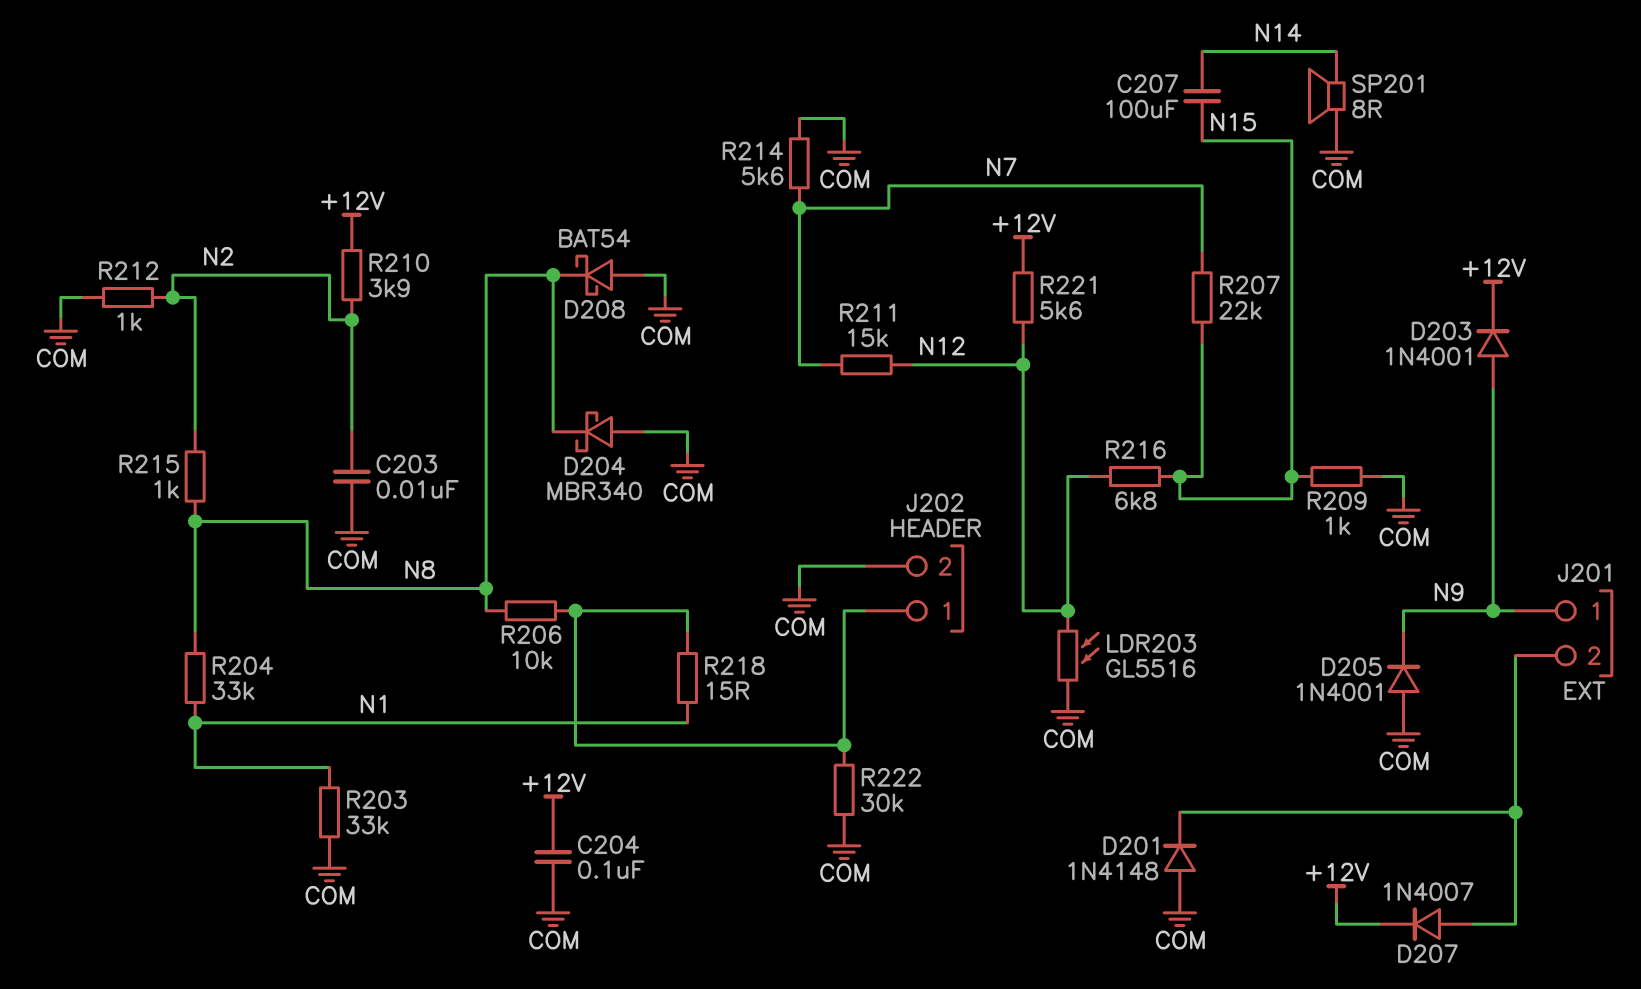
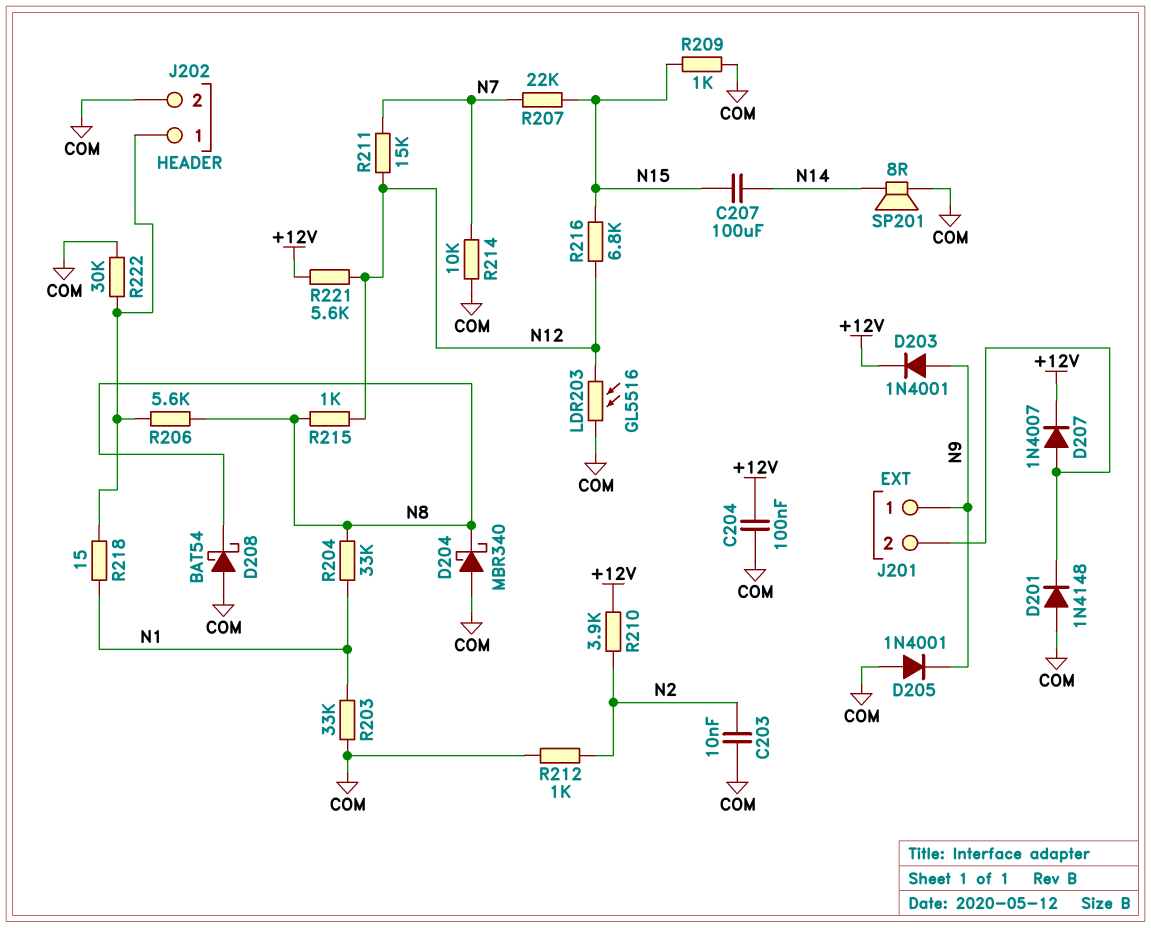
R206: 10k (J202/1, N8) -> 5.6k (J202/1, N8)
R214: 5.6k (COM, N7) -> 10k (COM, N7)
R215: 1k (N2, N8) -> 1k (N8, N12)

